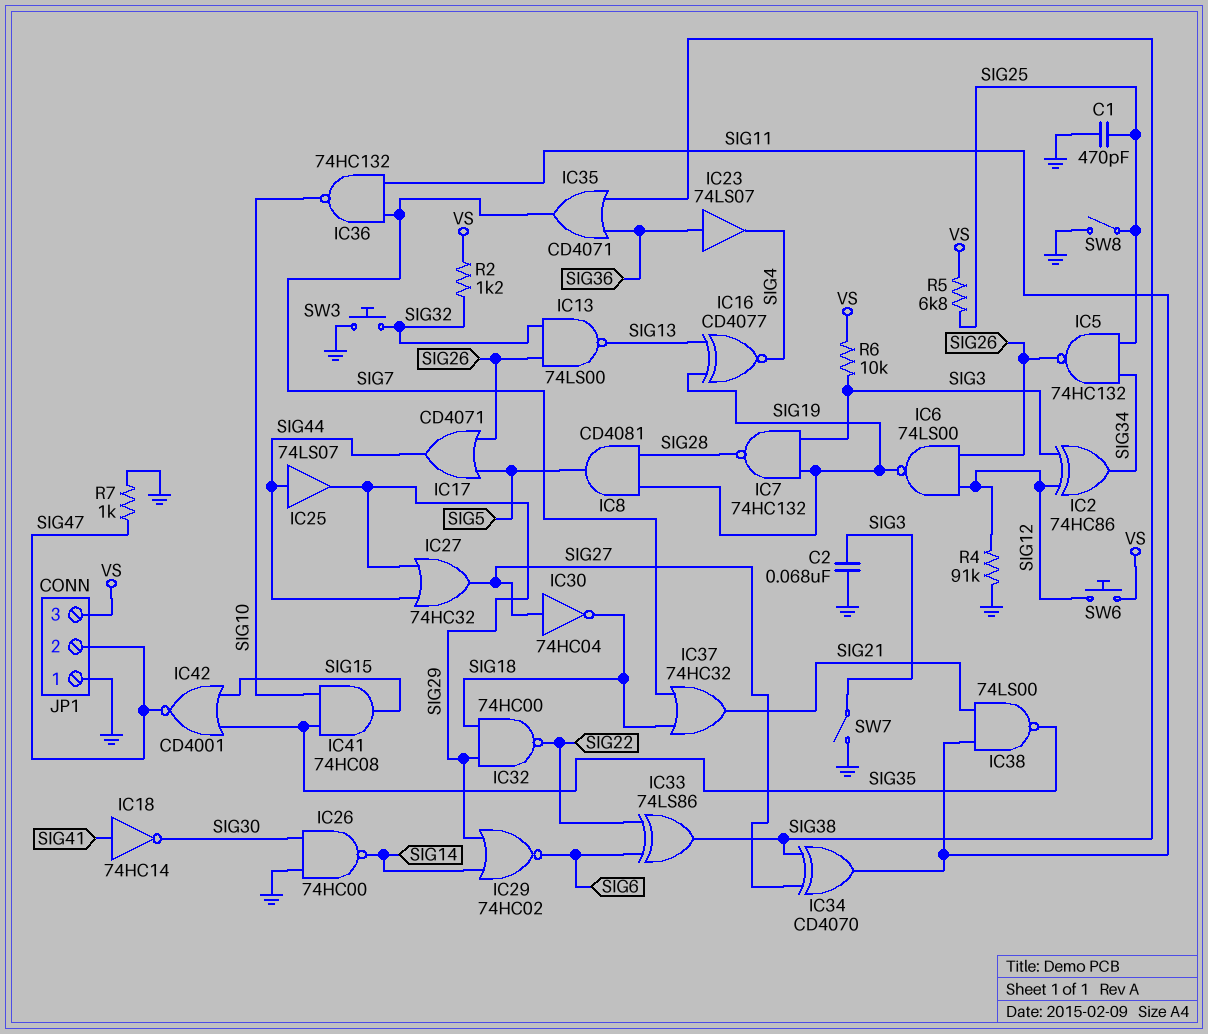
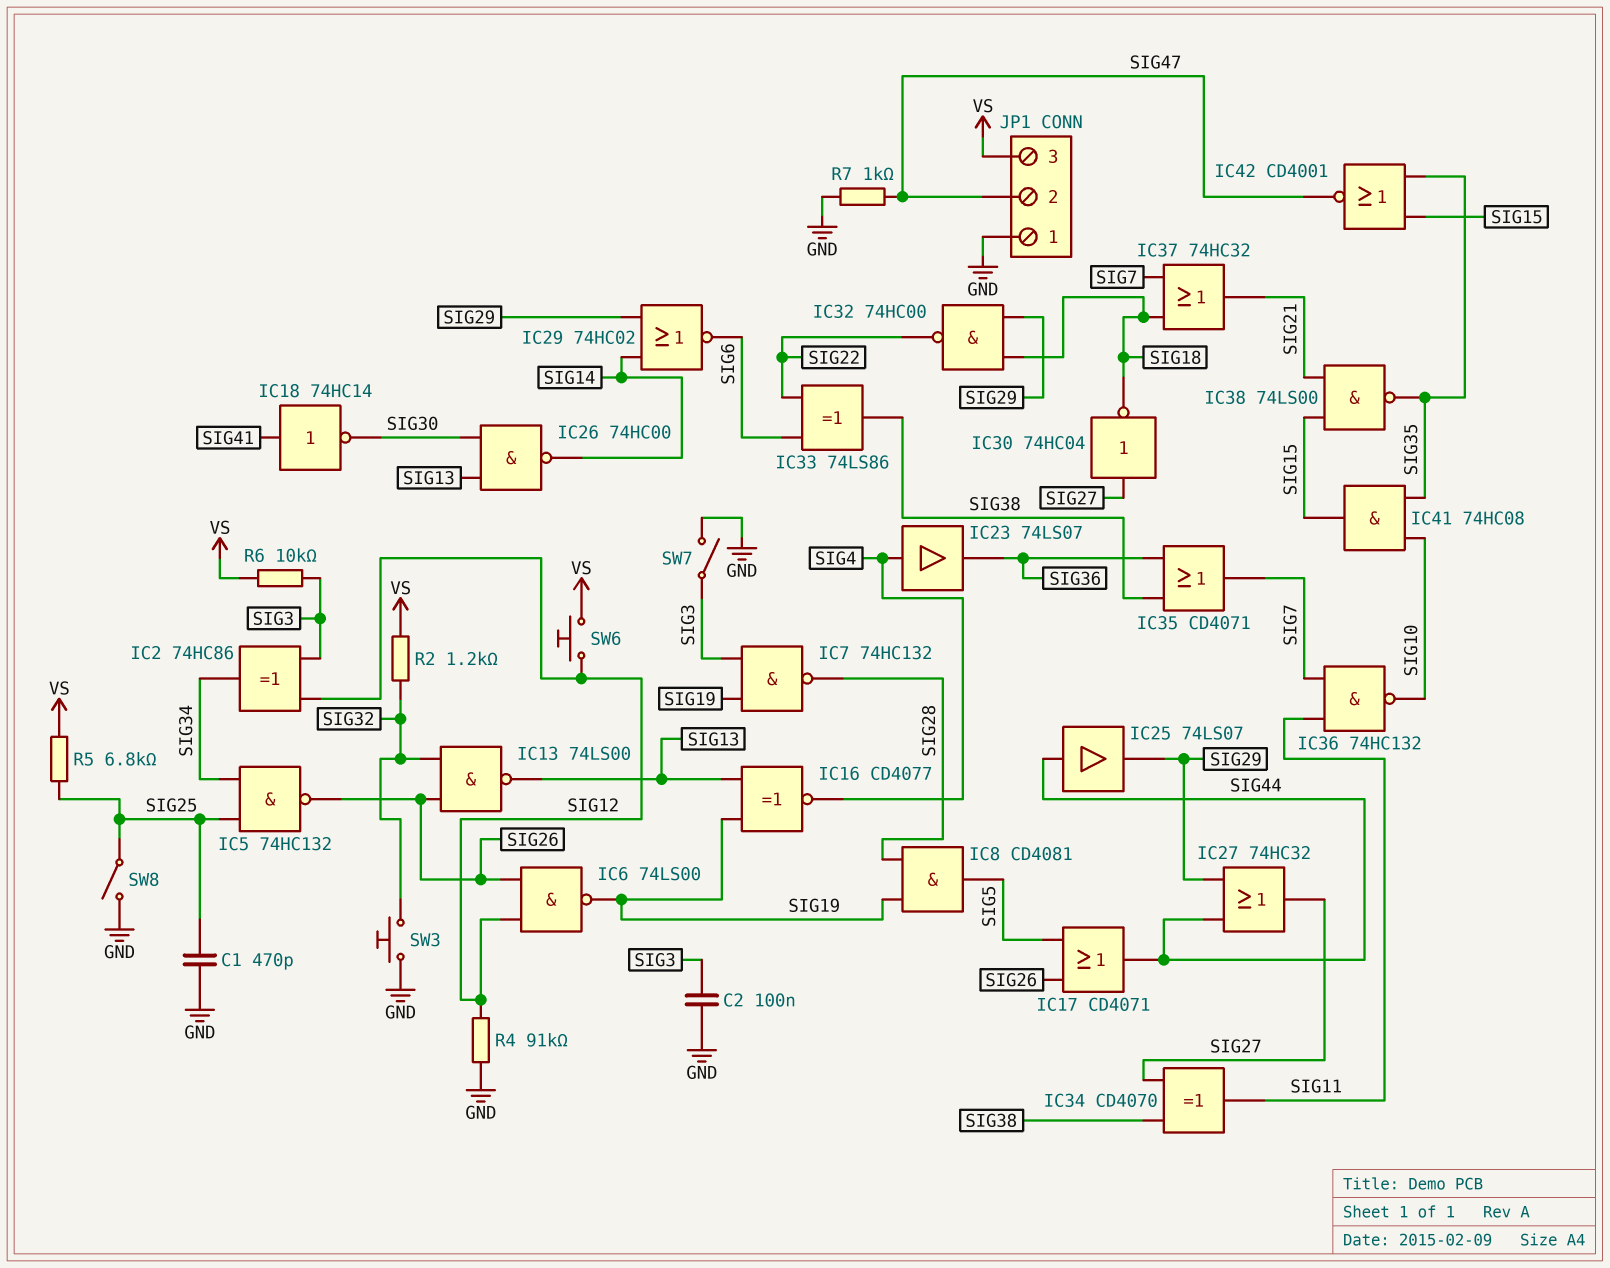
C2: 68nF (GND, SIG3) -> 100nF (GND, SIG3)
IC23: buffer 74LS07 (in SIG36, out SIG4) -> buffer 74LS07 (in SIG4, out SIG36)
IC26: NAND 74HC00 (in GND, in SIG30, out SIG14) -> NAND 74HC00 (in SIG13, in SIG30, out SIG14)
IC38: NAND 74LS00 (in SIG11, in SIG21, out SIG35) -> NAND 74LS00 (in SIG15, in SIG21, out SIG35)

